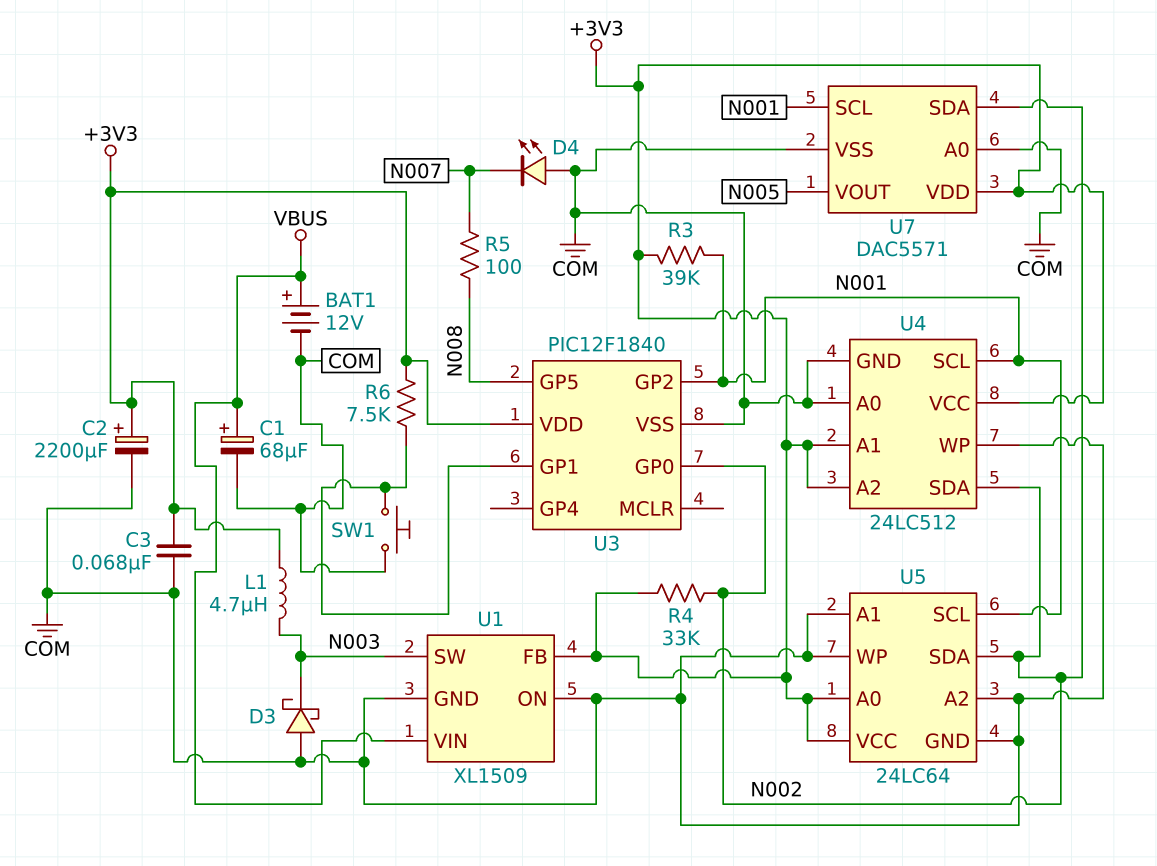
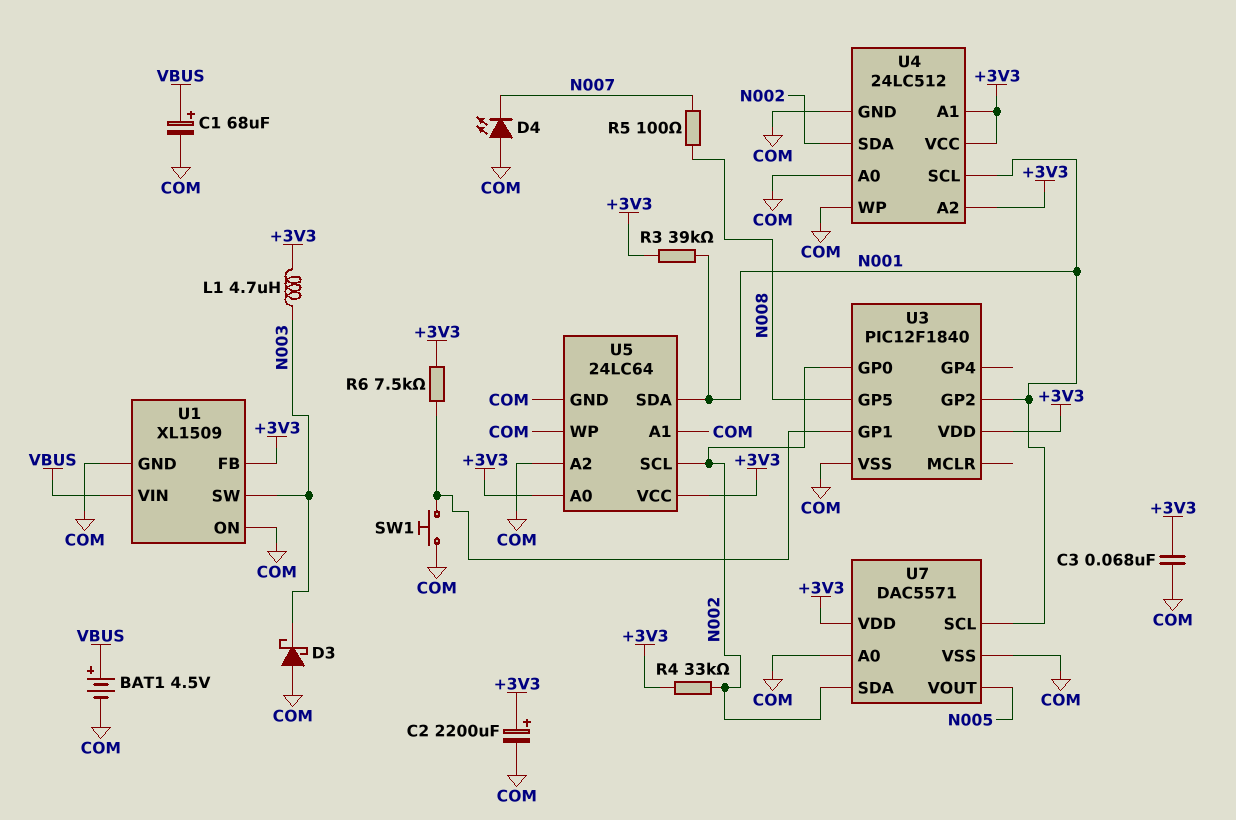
BAT1: 12V (plus VBUS, minus COM) -> 4.5V (plus VBUS, minus COM)
U5 pin SCL: N001 -> N002
U5 pin SDA: N002 -> N001

